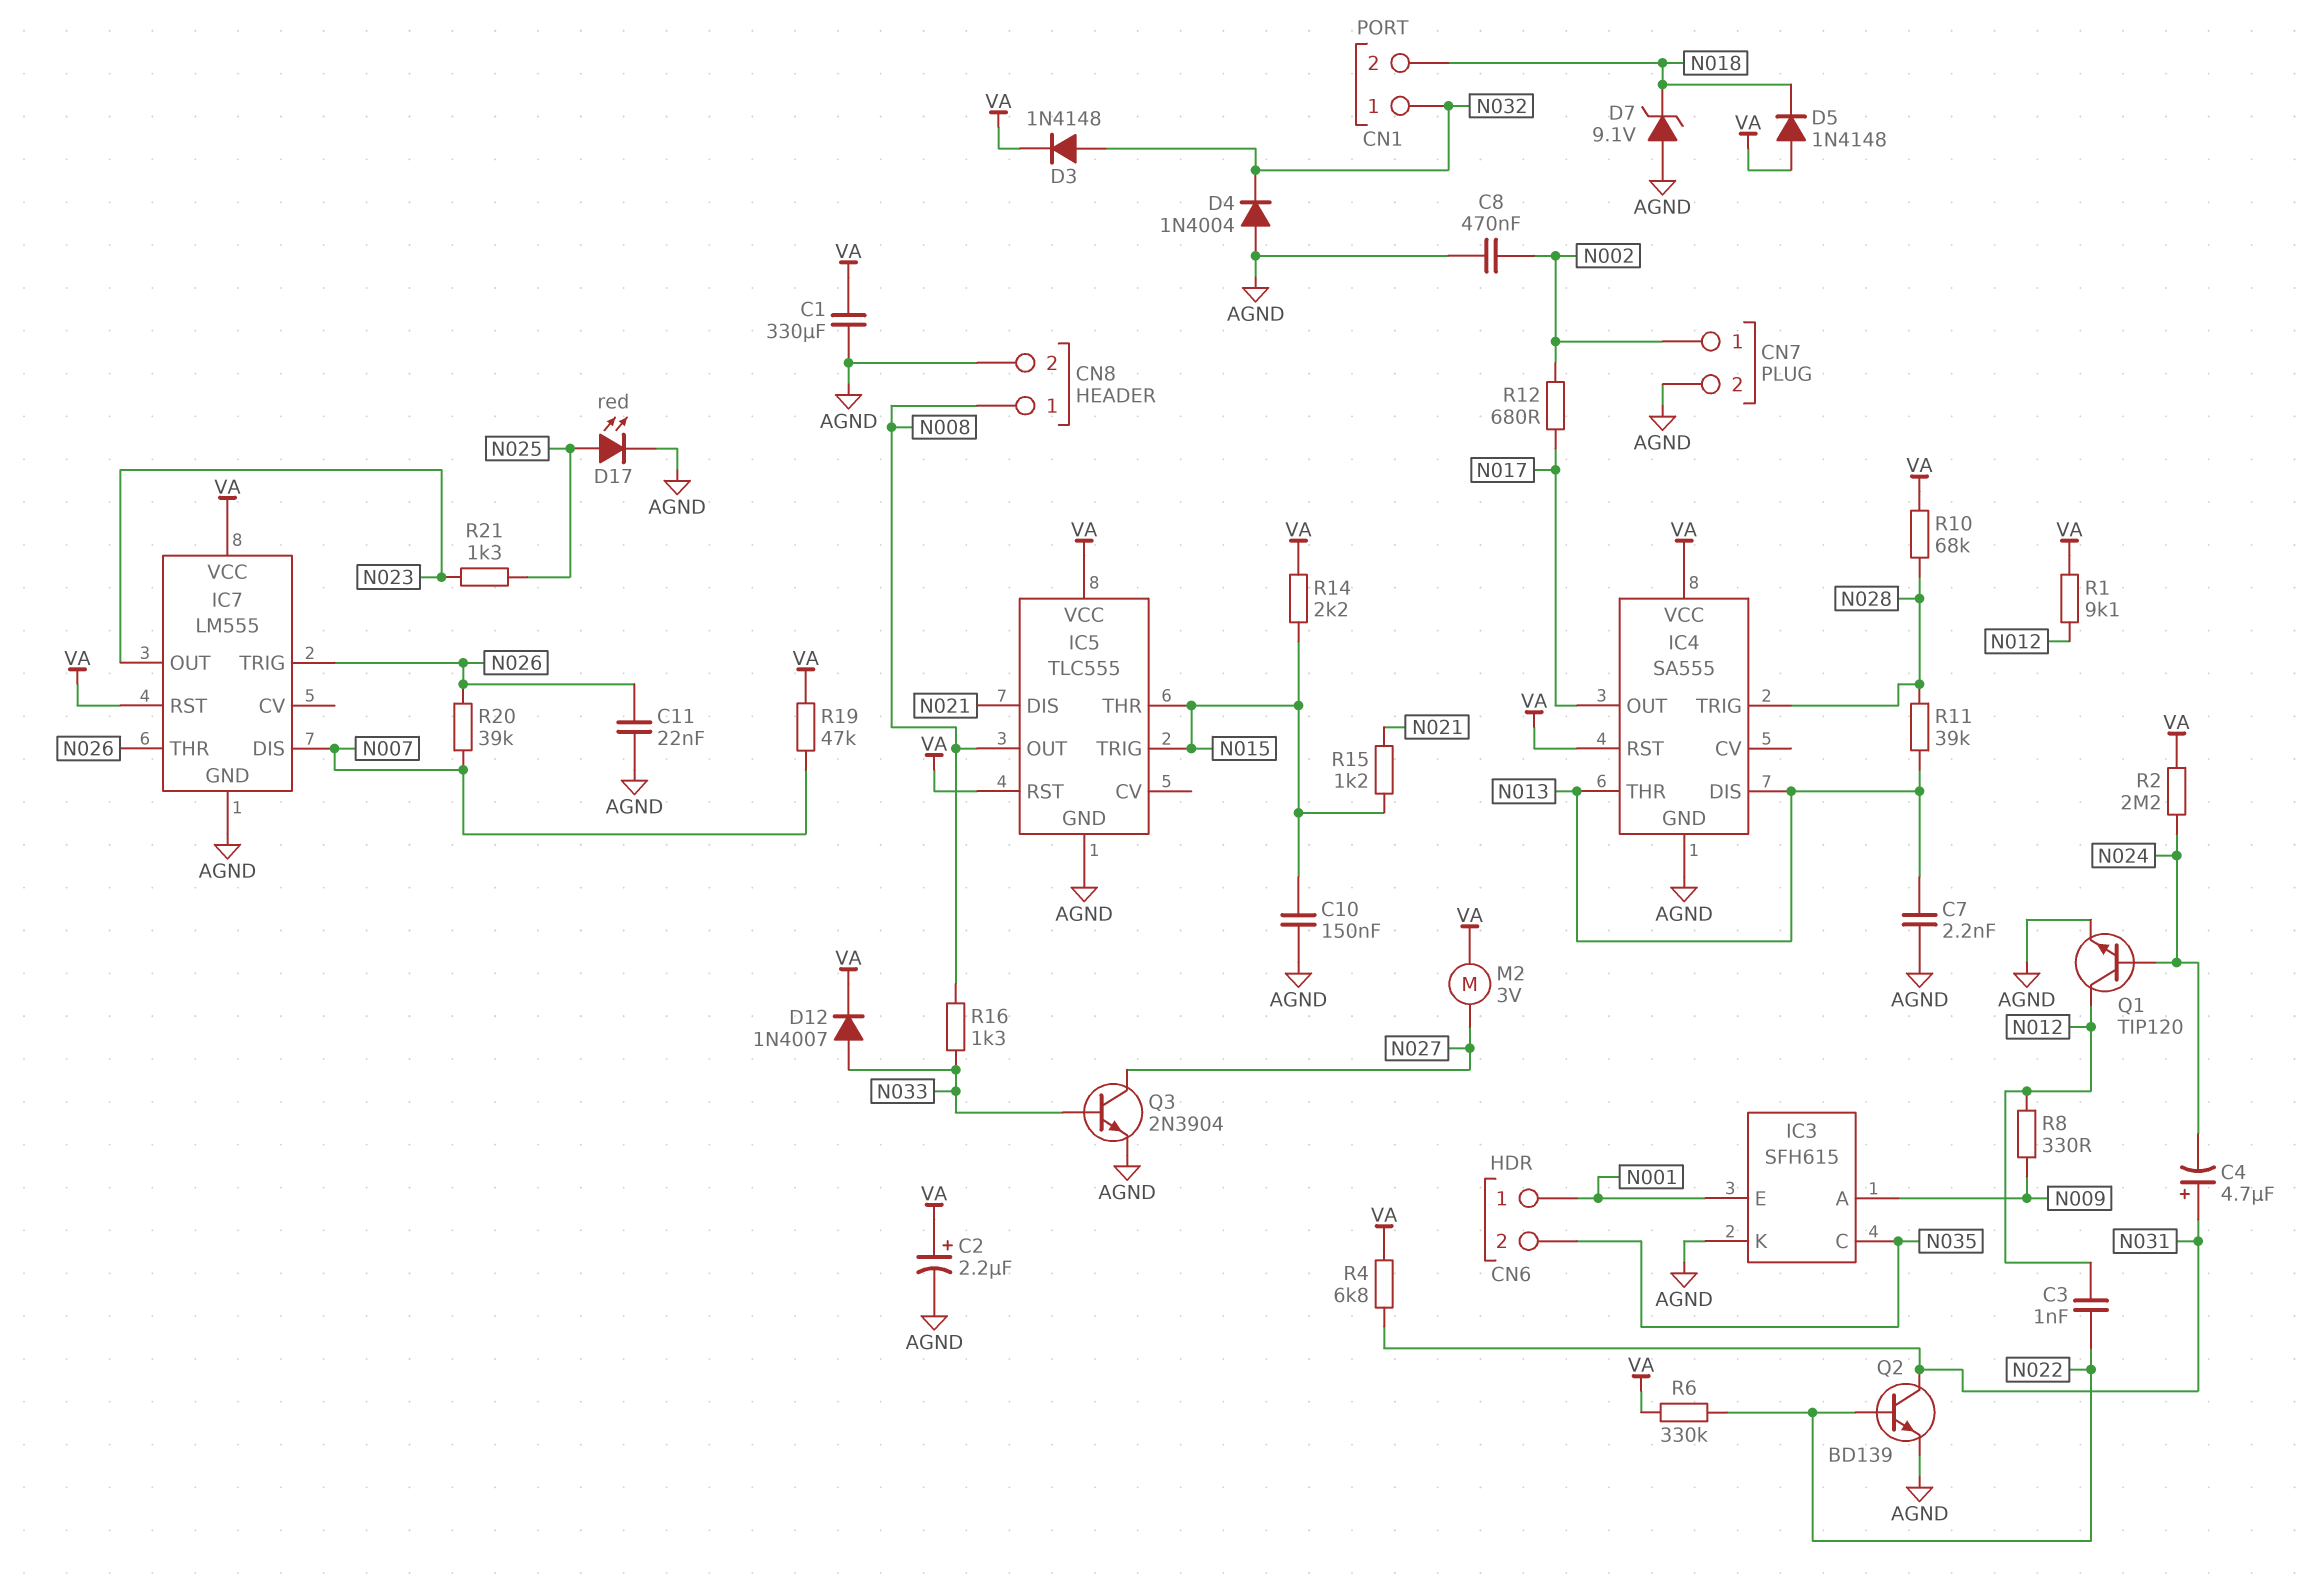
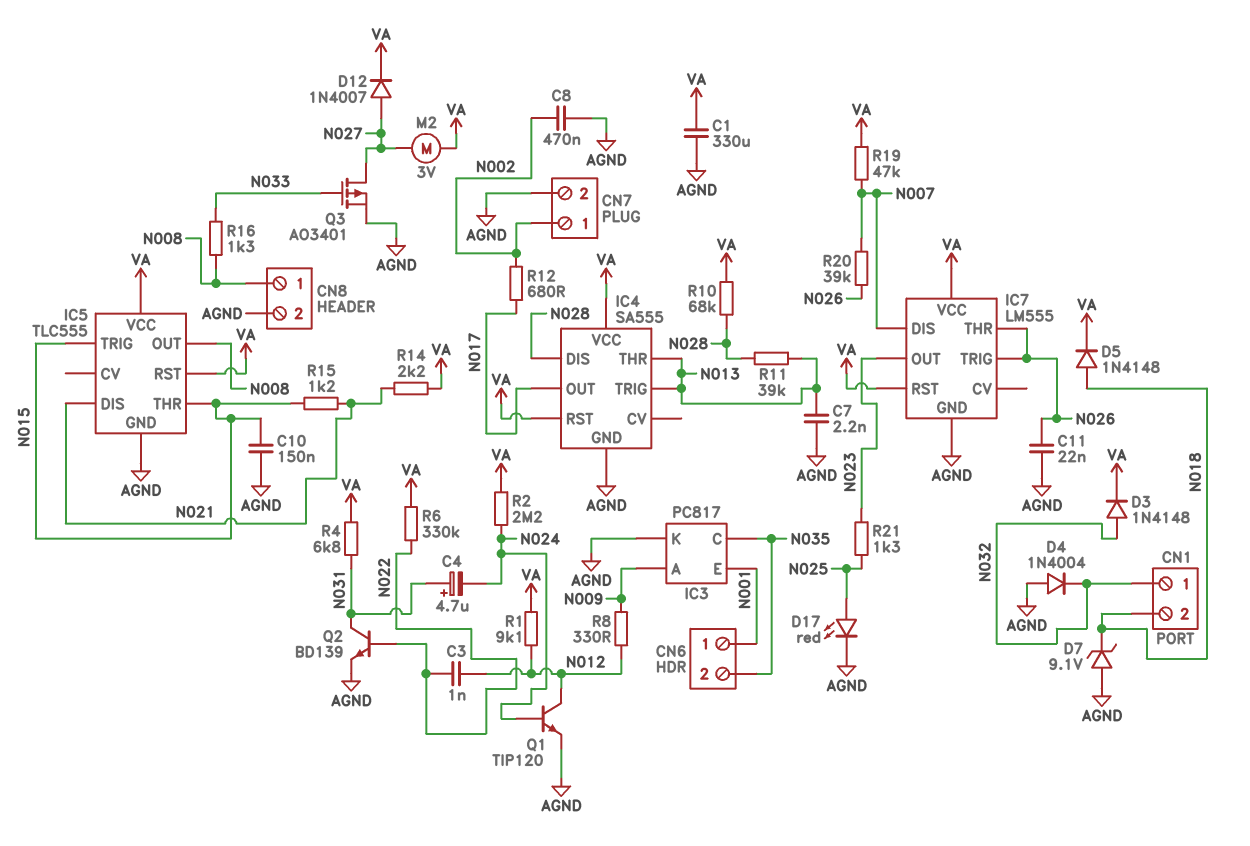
C2: 2.2uF (plus VA, minus AGND) -> none
D5: diode 1N4148 (A VA, K N018) -> diode 1N4148 (A N018, K VA)
D12: diode 1N4007 (A N033, K VA) -> diode 1N4007 (A N027, K VA)
IC3: SFH615 -> PC817
IC4 pin DIS: N013 -> N028
IC4 pin TRIG: N028 -> N013
Q3: NPN 2N3904 (B N033, C N027, E AGND) -> PMOS AO3401 (G N033, D N027, S AGND)
R14: 2.2k (N015, VA) -> 2.2k (N021, VA)

